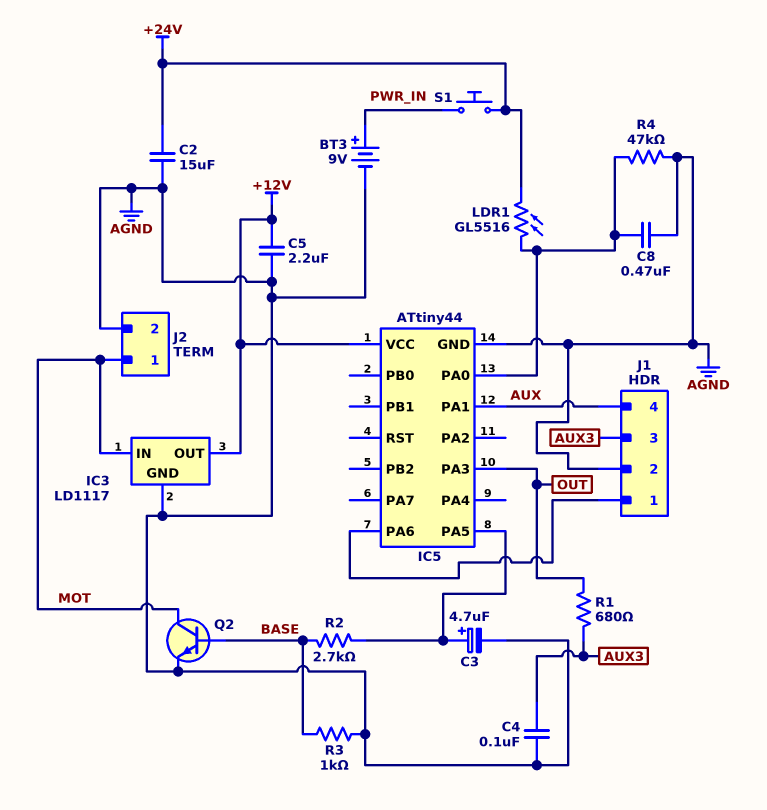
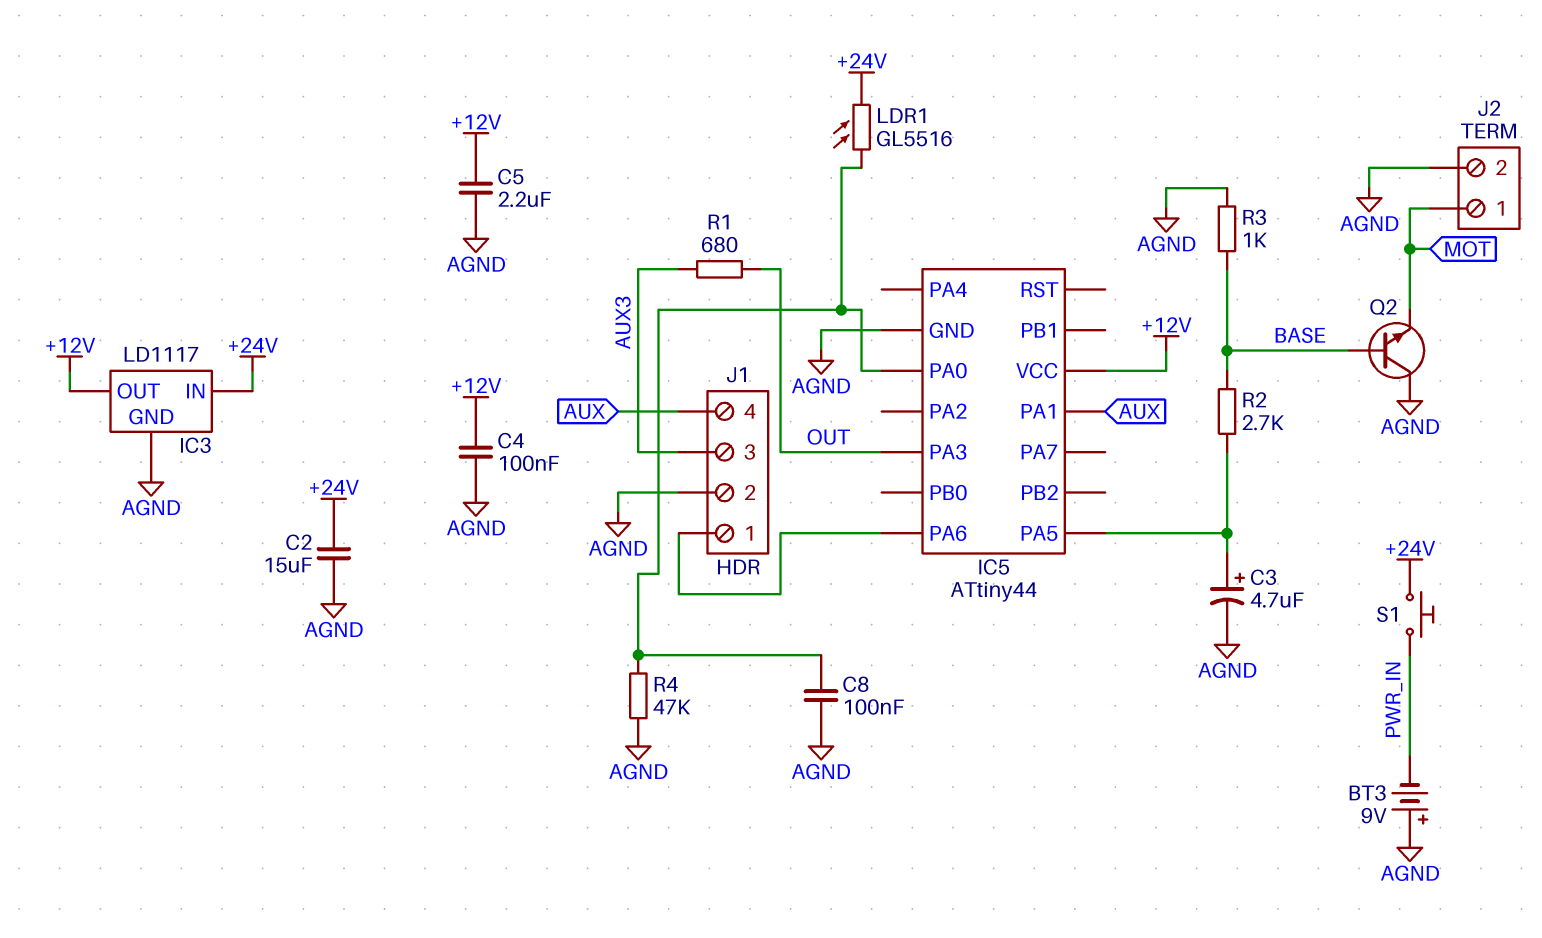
BT3: 9V (plus PWR_IN, minus AGND) -> 9V (plus AGND, minus PWR_IN)
C4: 100nF (AGND, AUX3) -> 100nF (+12V, AGND)
C8: 470nF (AGND, IC5/PA0) -> 100nF (AGND, IC5/PA0)
IC3 pin IN: MOT -> +24V
Q2: NPN (B BASE, C MOT, E AGND) -> NPN (B BASE, C AGND, E MOT)

